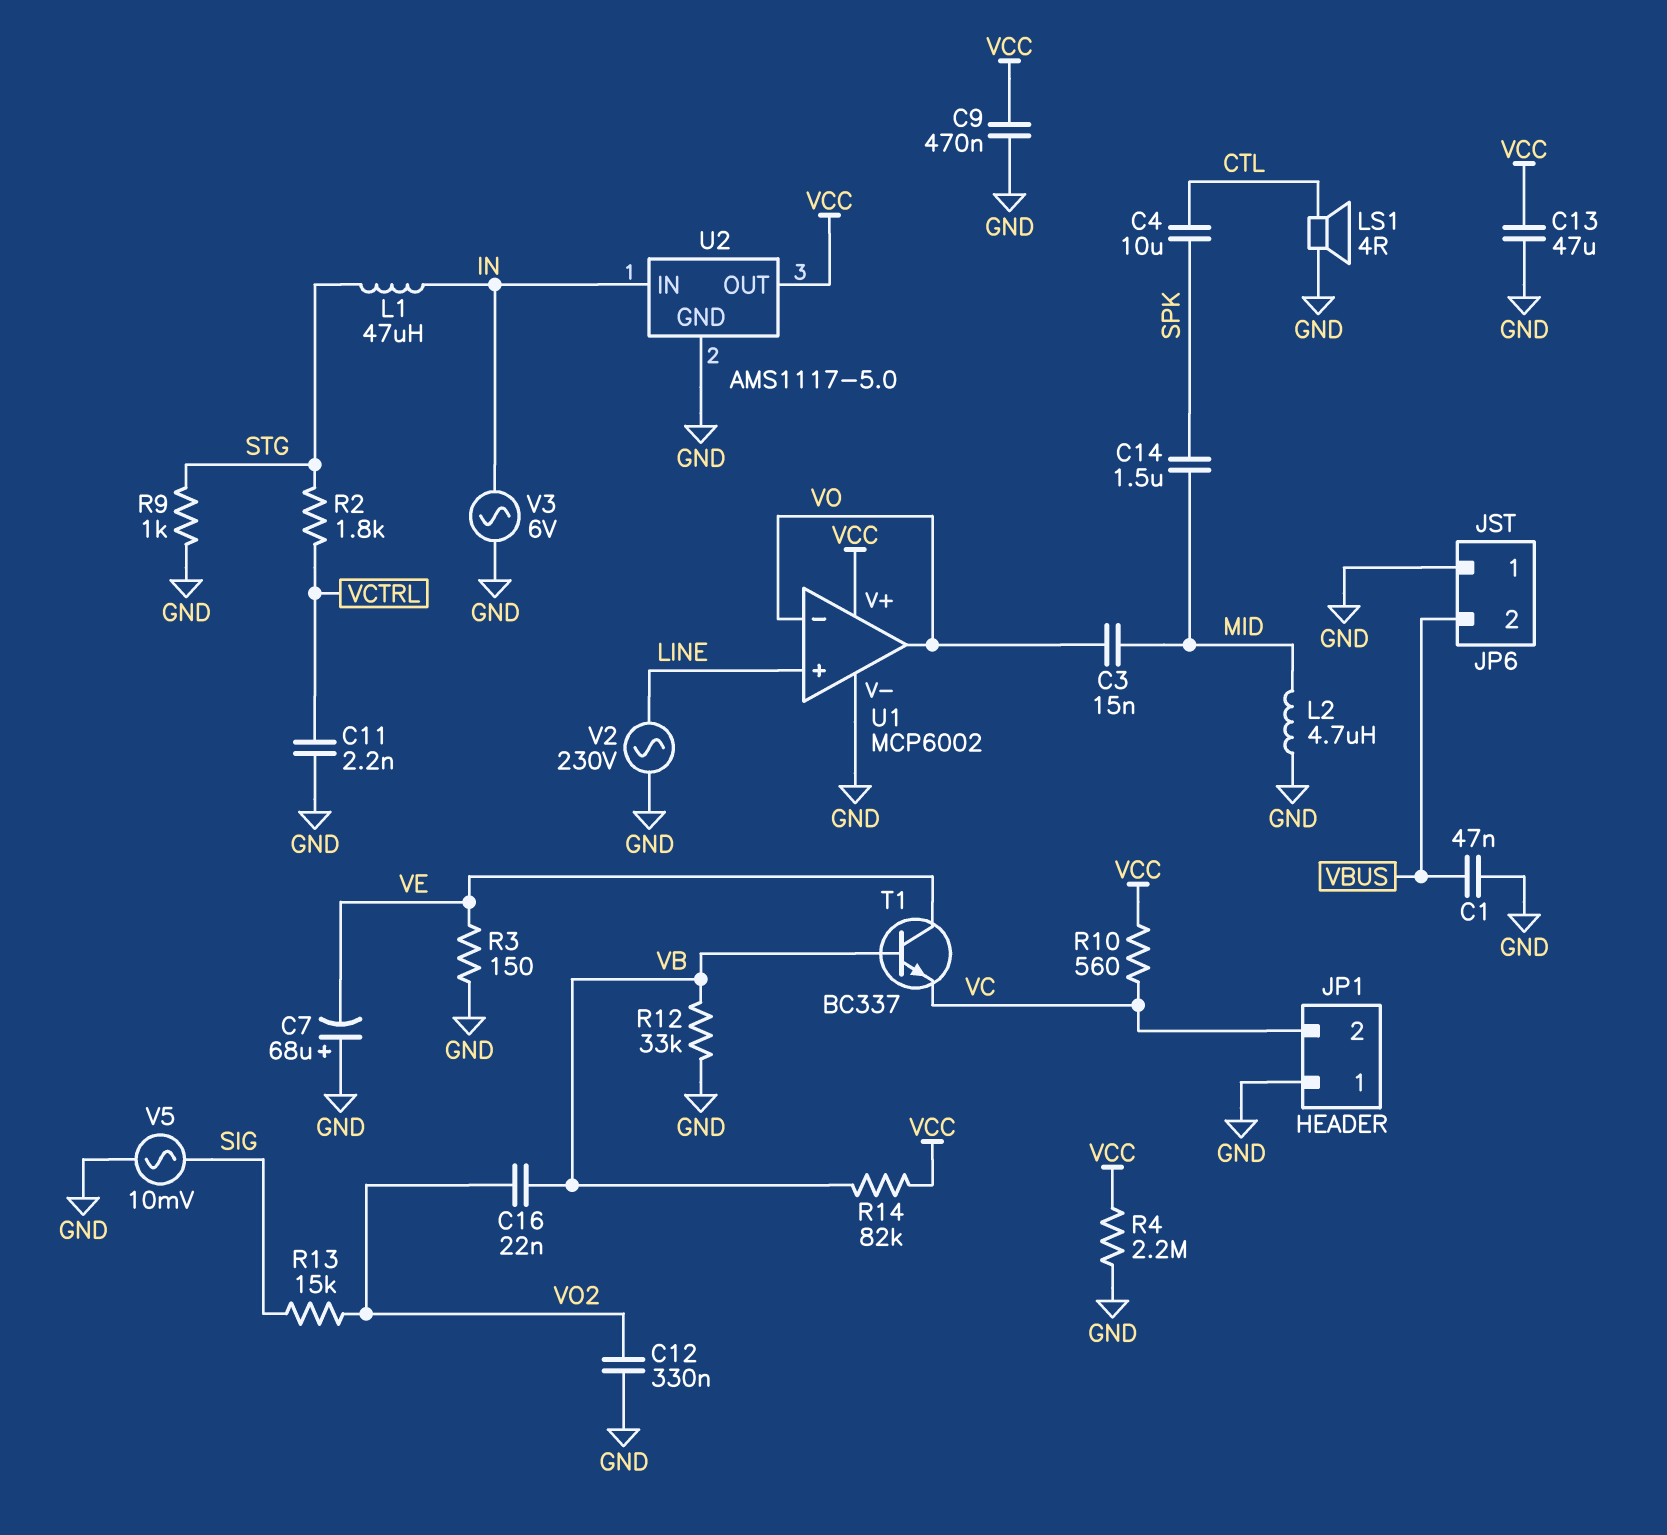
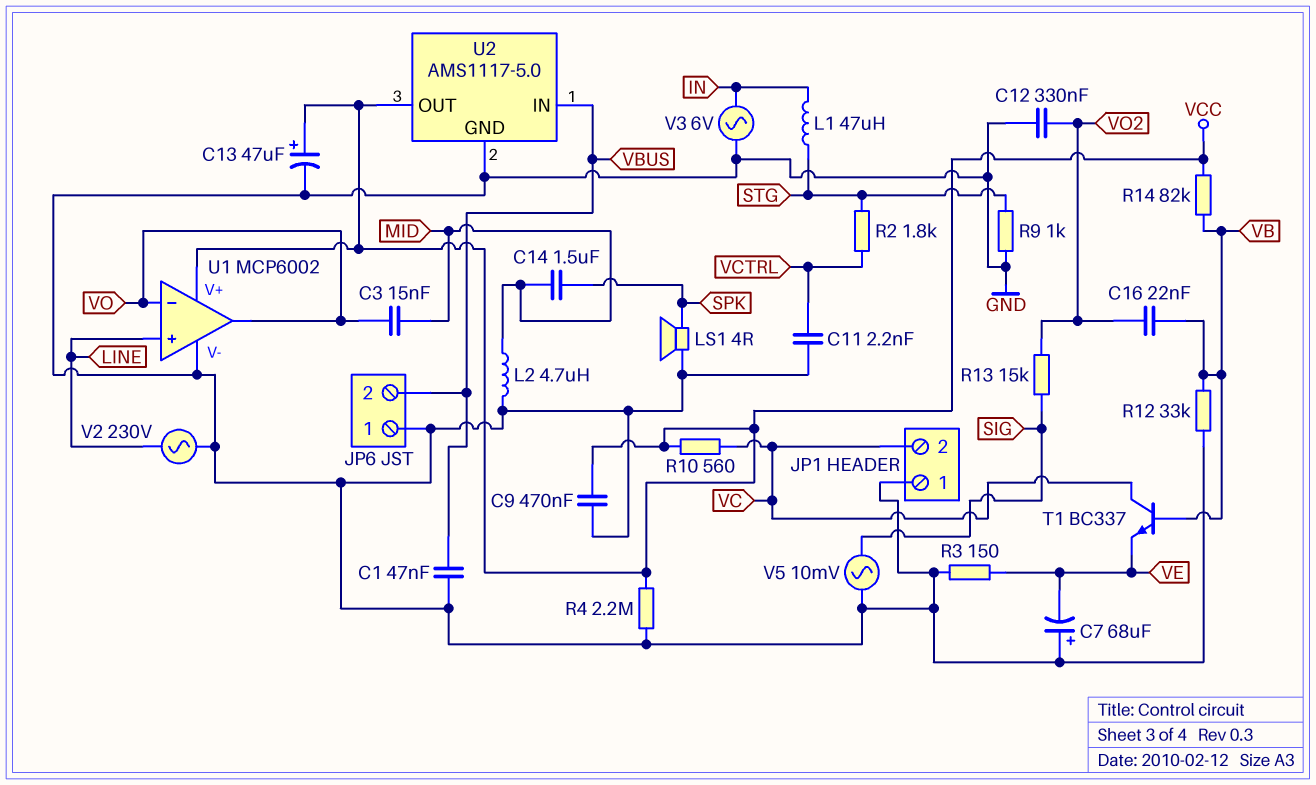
C4: 10uF (CTL, SPK) -> none
C13: 47uF (GND, VCC) -> 47uF (plus VCC, minus GND)
LS1: speaker 4R (CTL, GND) -> speaker 4R (GND, SPK)
T1: NPN BC337 (B VB, C VE, E VC) -> NPN BC337 (B VB, C VC, E VE)
U2 pin IN: IN -> VBUS

